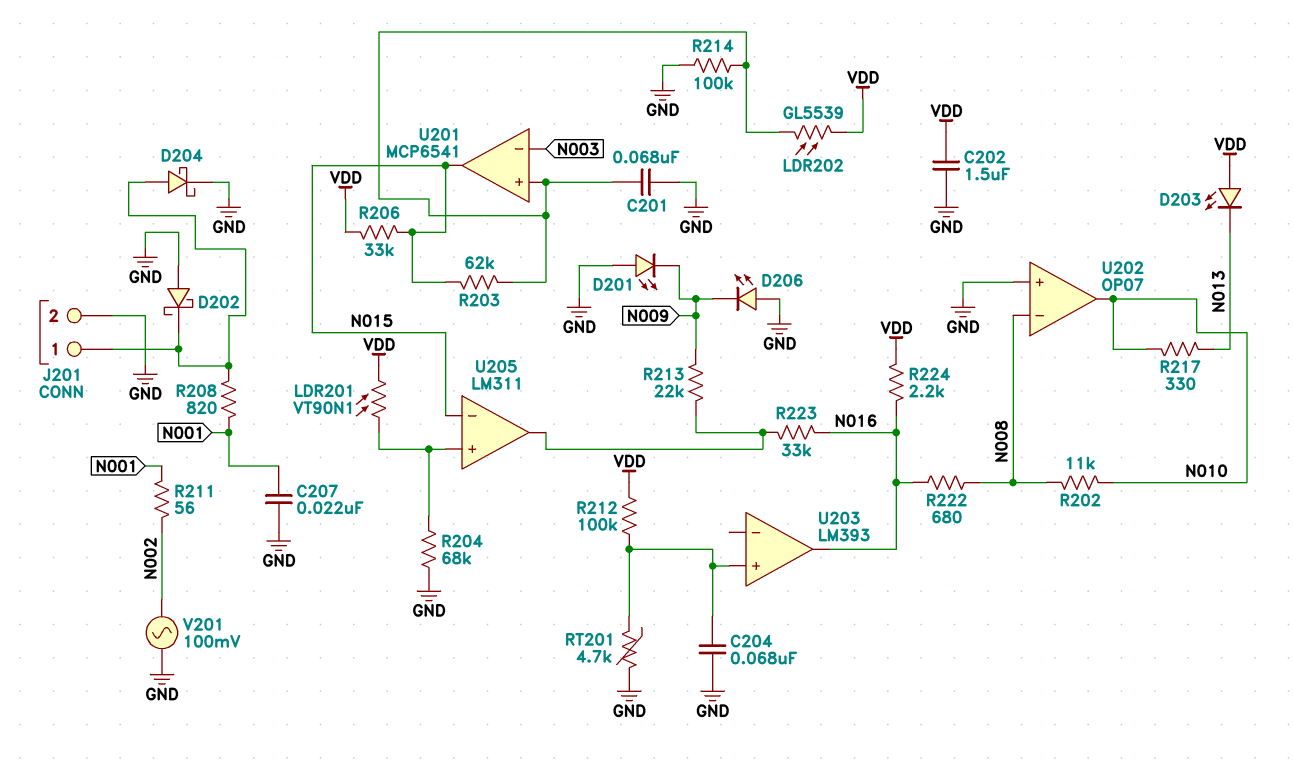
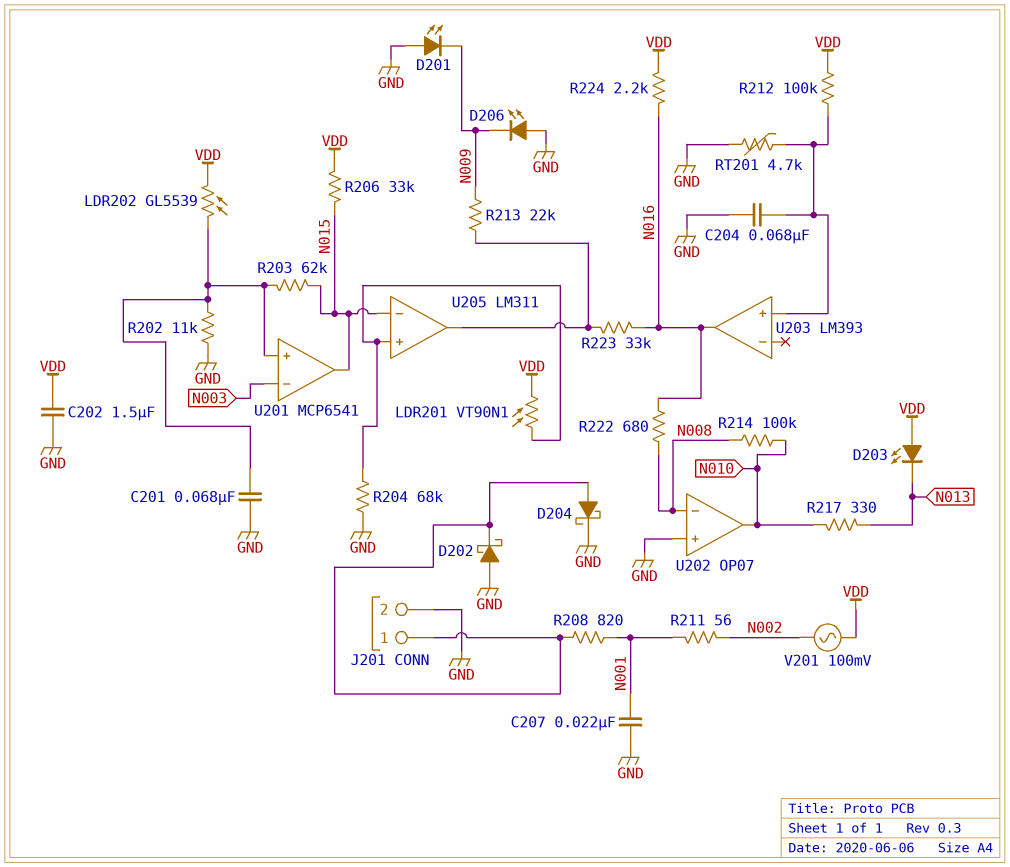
R202: 11k (N008, N010) -> 11k (GND, U201/in+)
R214: 100k (GND, U201/in+) -> 100k (N008, N010)
V201: AC 100mV (GND, N002) -> AC 100mV (N002, VDD)

